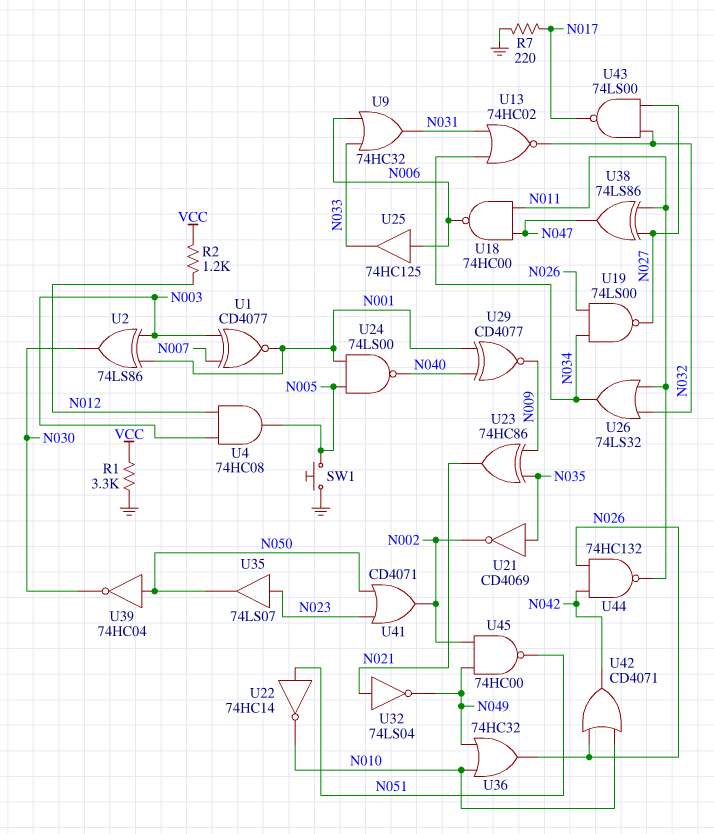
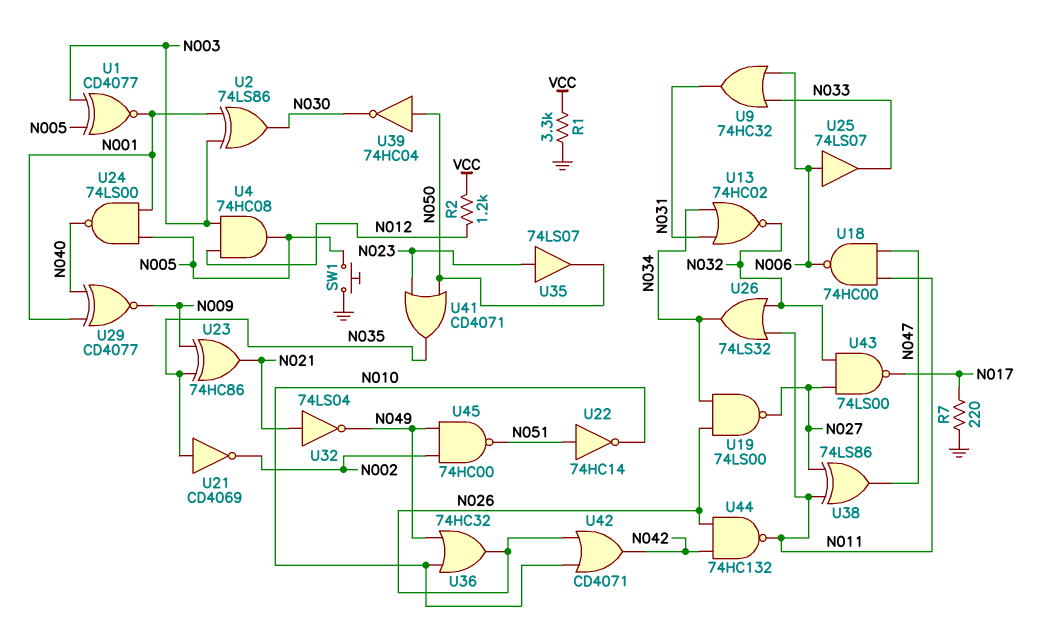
U1: XNOR CD4077 (in N003, in N007, out N001) -> XNOR CD4077 (in N003, in N005, out N001)
U25: buffer 74HC125 (in N006, out N033) -> buffer 74LS07 (in N006, out N033)
U41: OR CD4071 (in N023, in N050, out N002) -> OR CD4071 (in N023, in N050, out N035)

